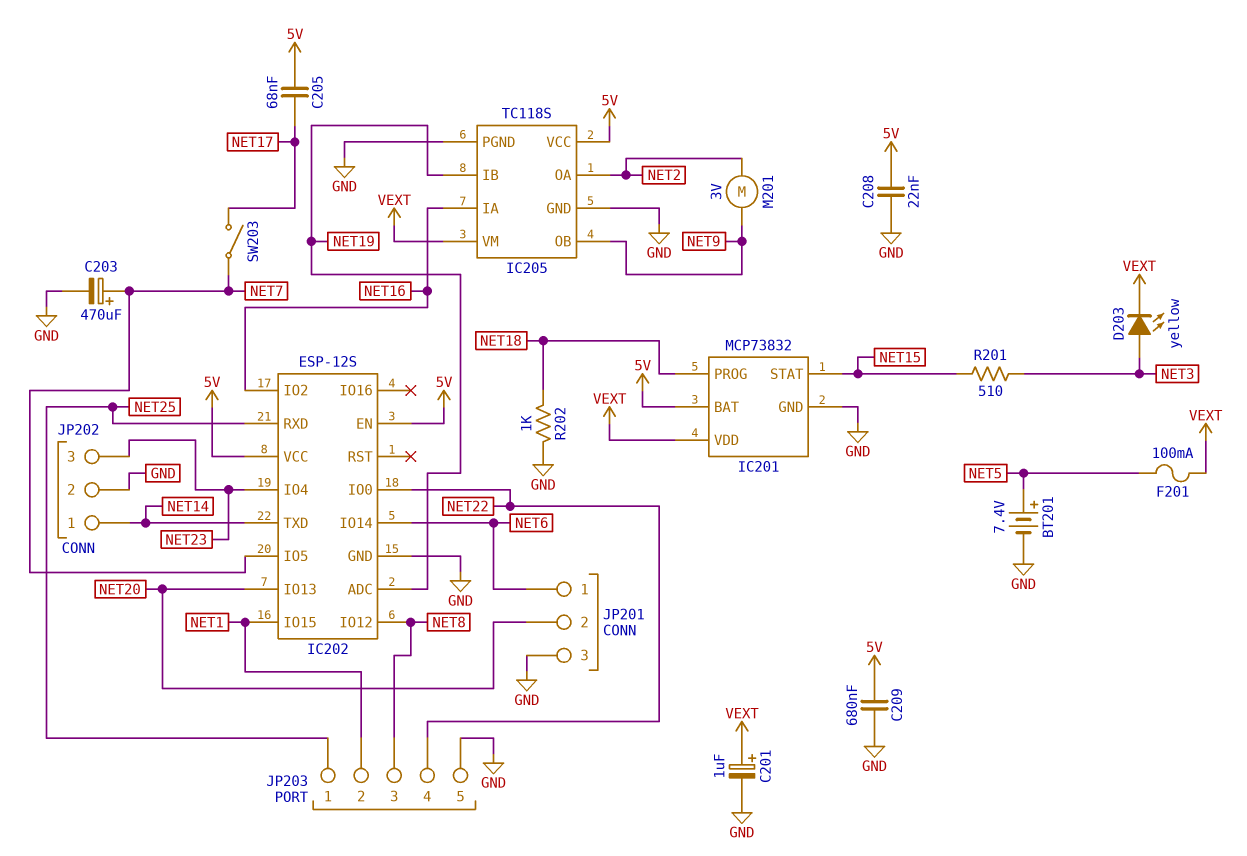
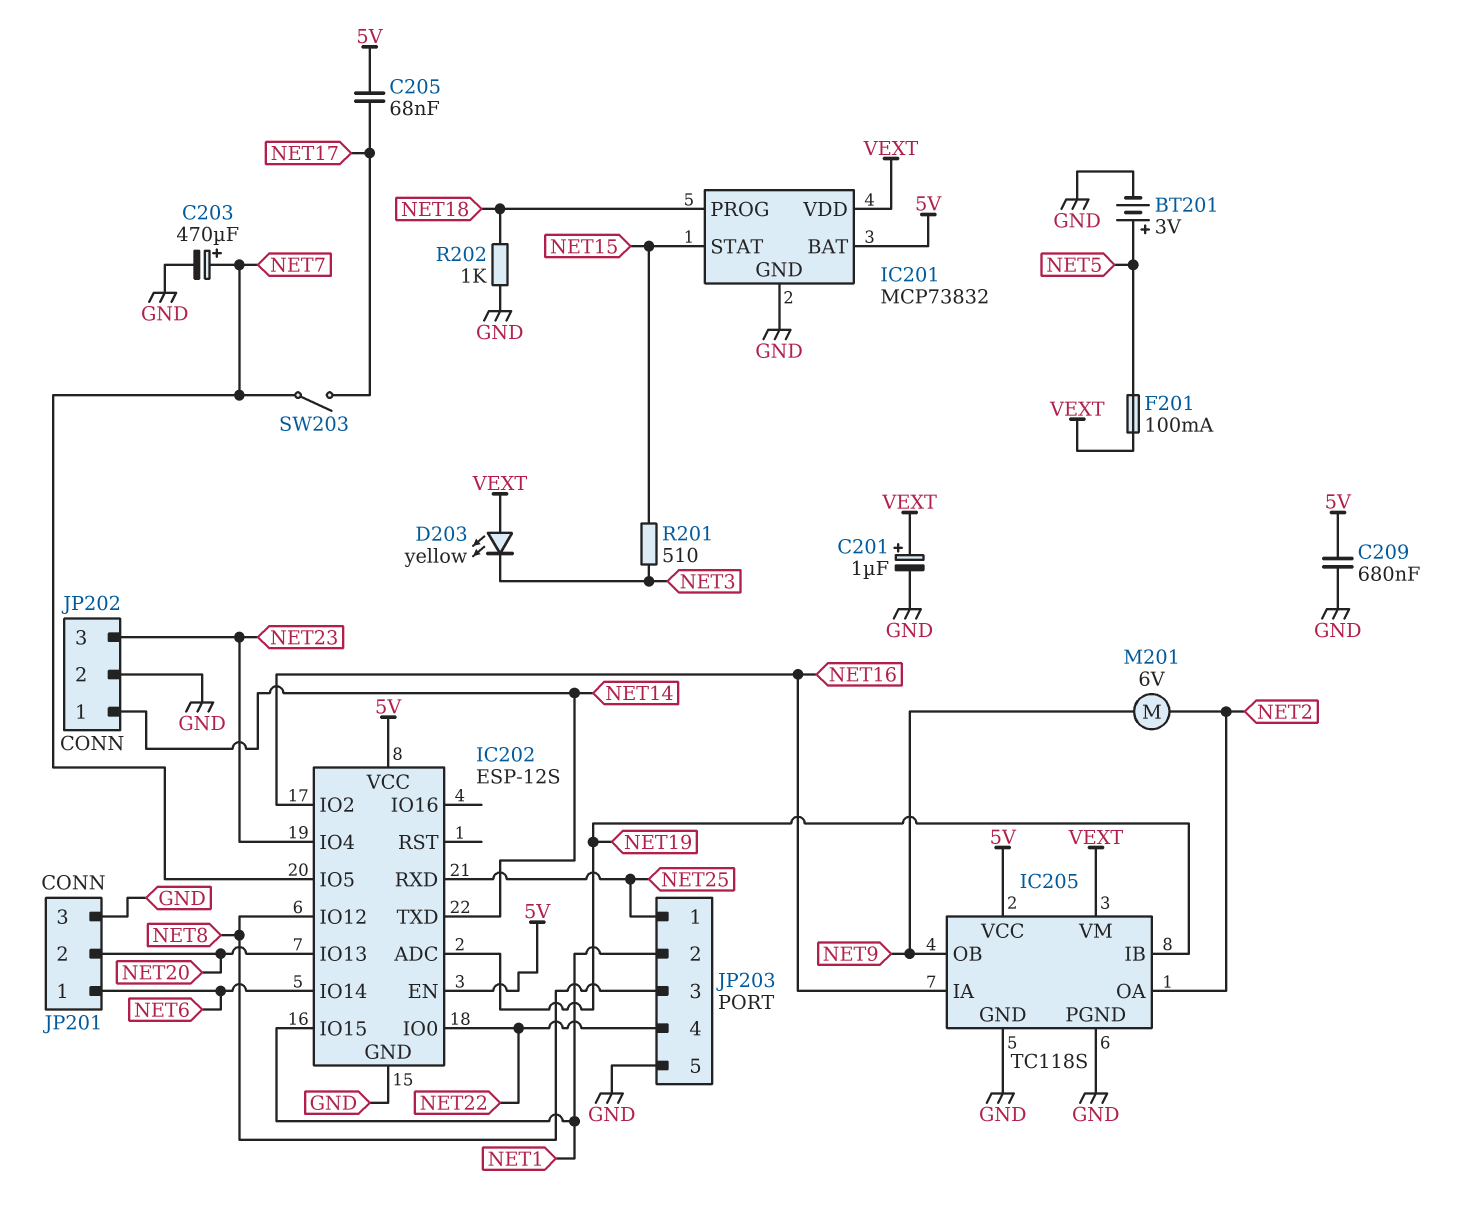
BT201: 7.4V (plus NET5, minus GND) -> 3V (plus NET5, minus GND)
C208: 22nF (5V, GND) -> none
D203: LED yellow (A NET3, K VEXT) -> LED yellow (A VEXT, K NET3)
M201: motor 3V (NET2, NET9) -> motor 6V (NET2, NET9)

